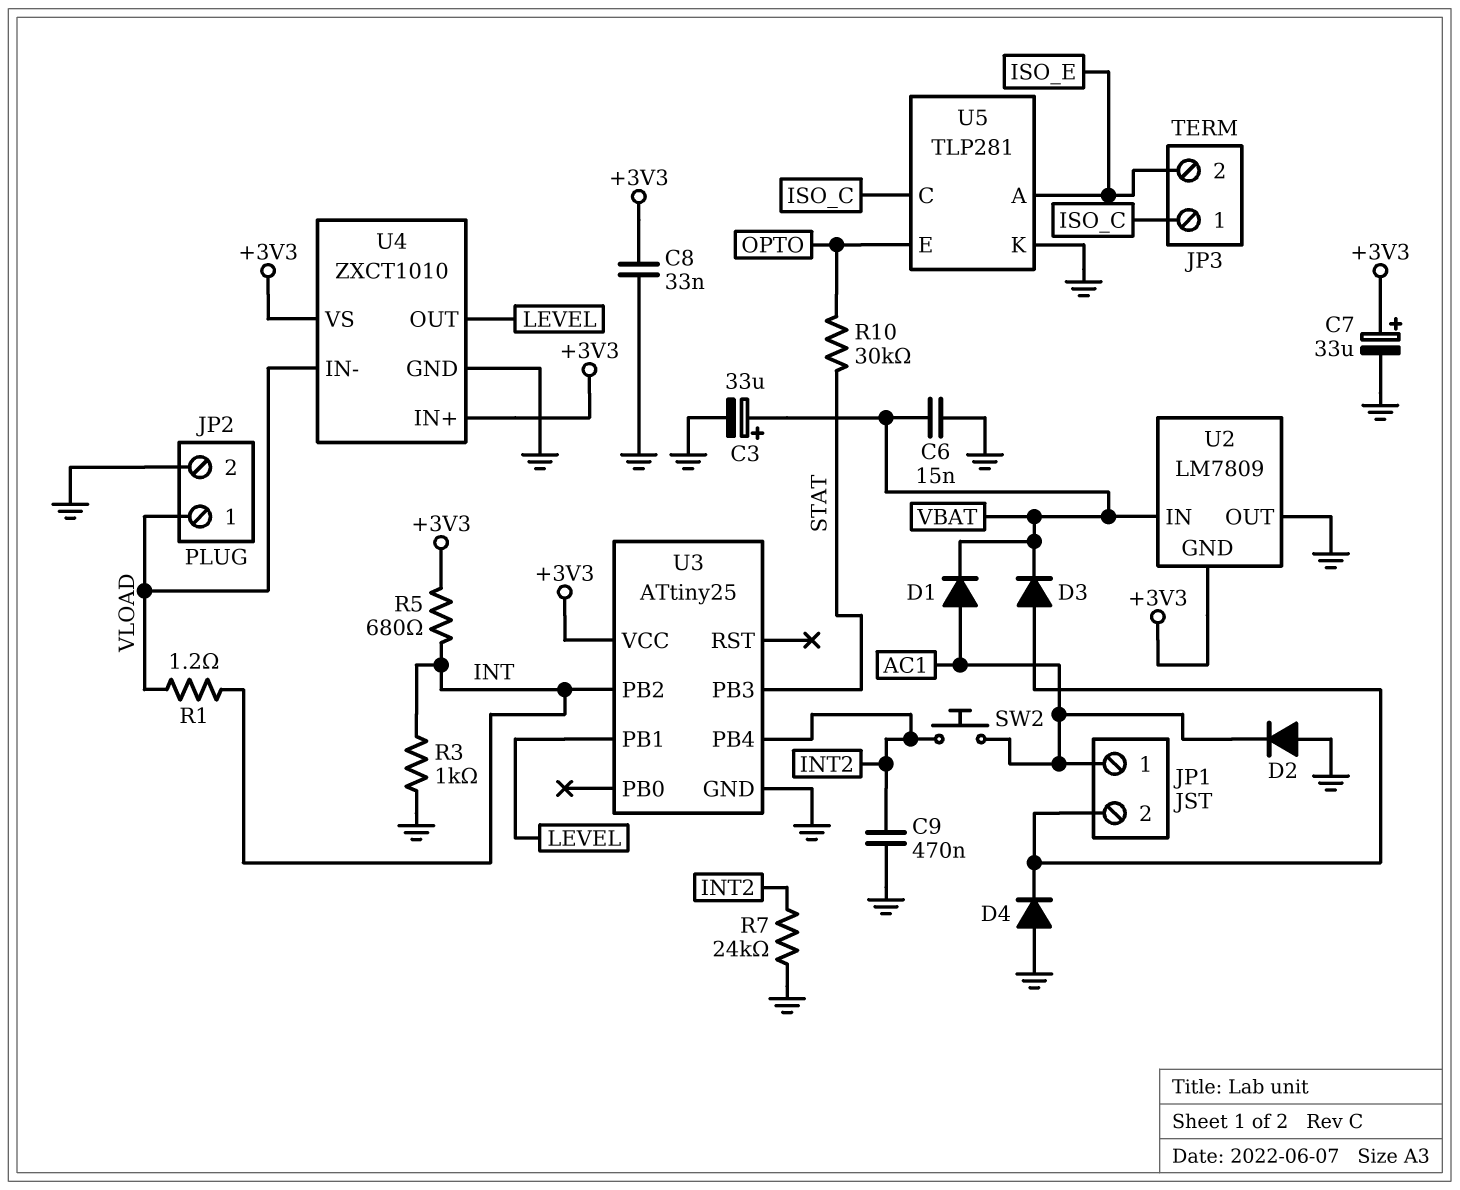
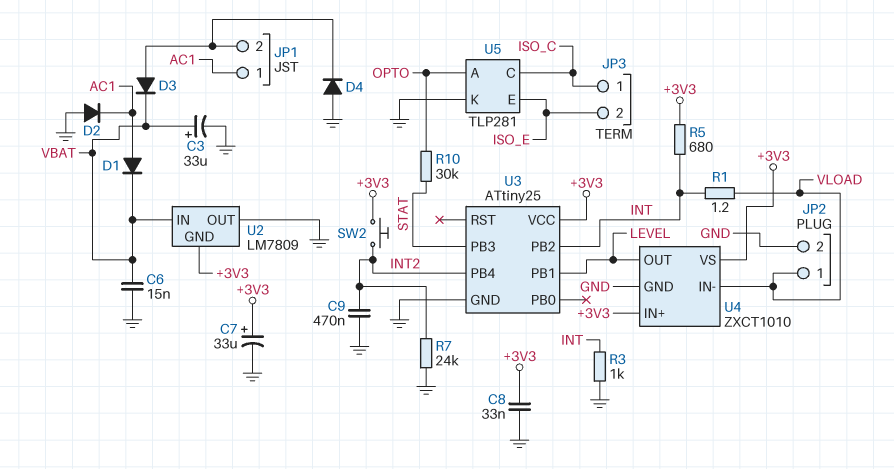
SW2: button (AC1, INT2) -> button (+3V3, INT2)
U5 pin A: ISO_E -> OPTO
U5 pin E: OPTO -> ISO_E

